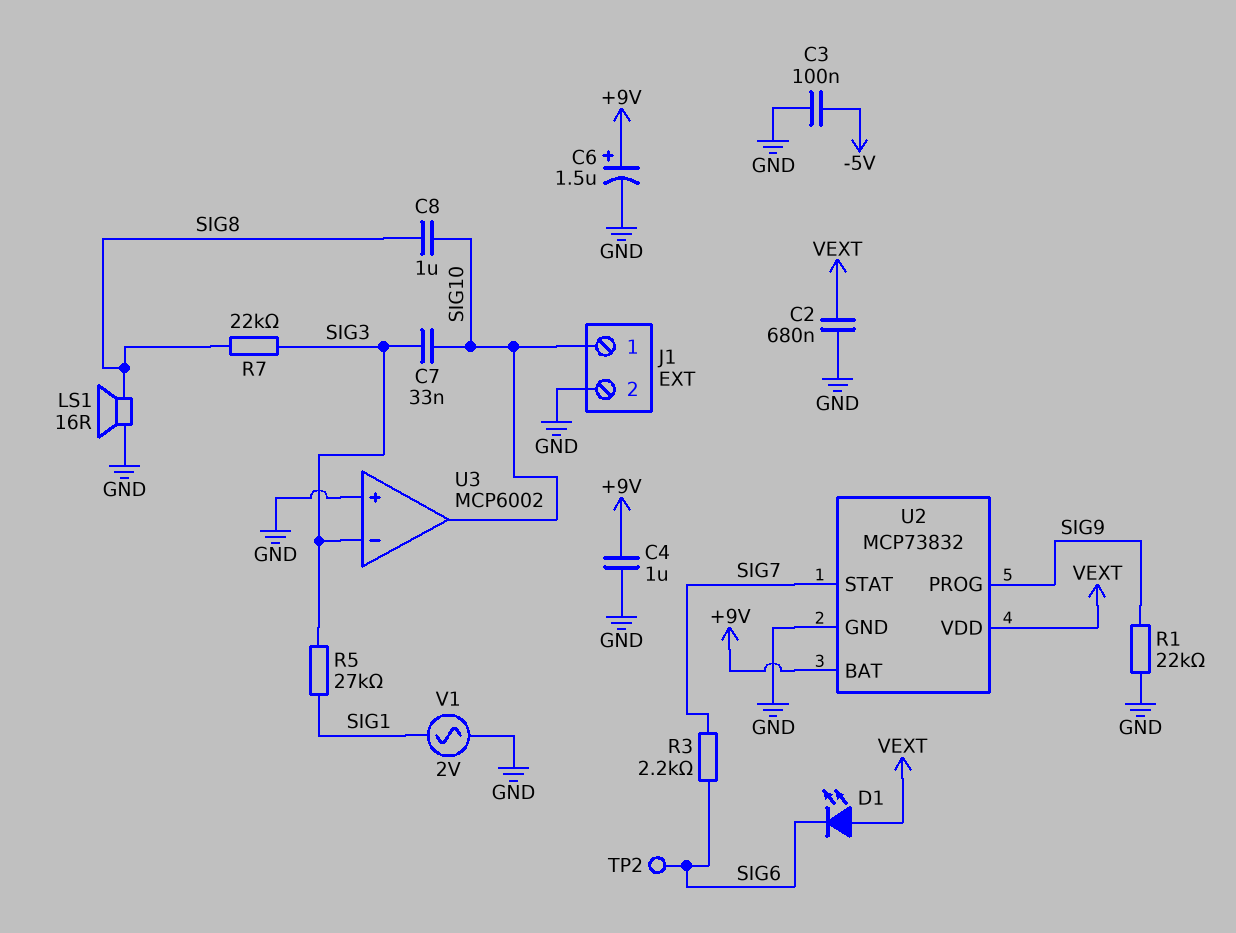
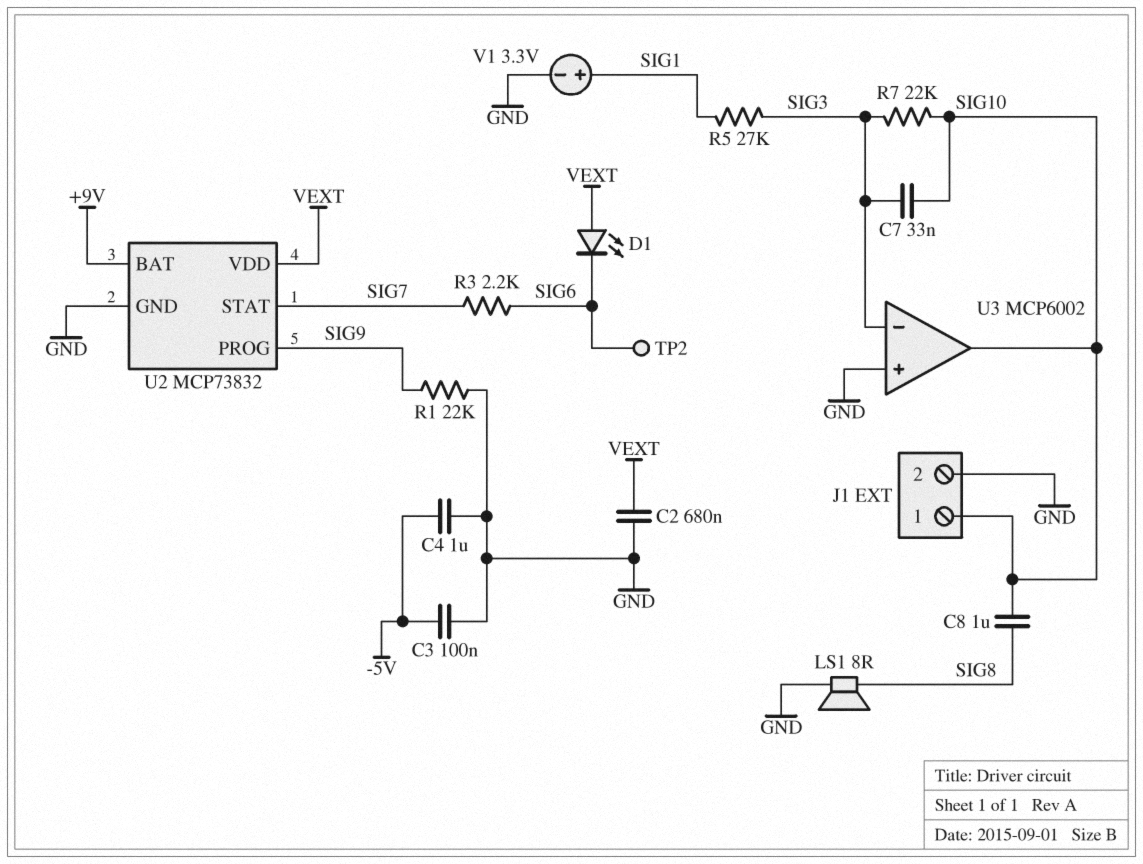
C4: 1uF (+9V, GND) -> 1uF (-5V, GND)
C6: 1.5uF (plus +9V, minus GND) -> none
LS1: speaker 16R (GND, SIG8) -> speaker 8R (GND, SIG8)
R7: 22k (SIG3, SIG8) -> 22k (SIG3, SIG10)
V1: AC 2V (GND, SIG1) -> 3.3V (plus SIG1, minus GND)

